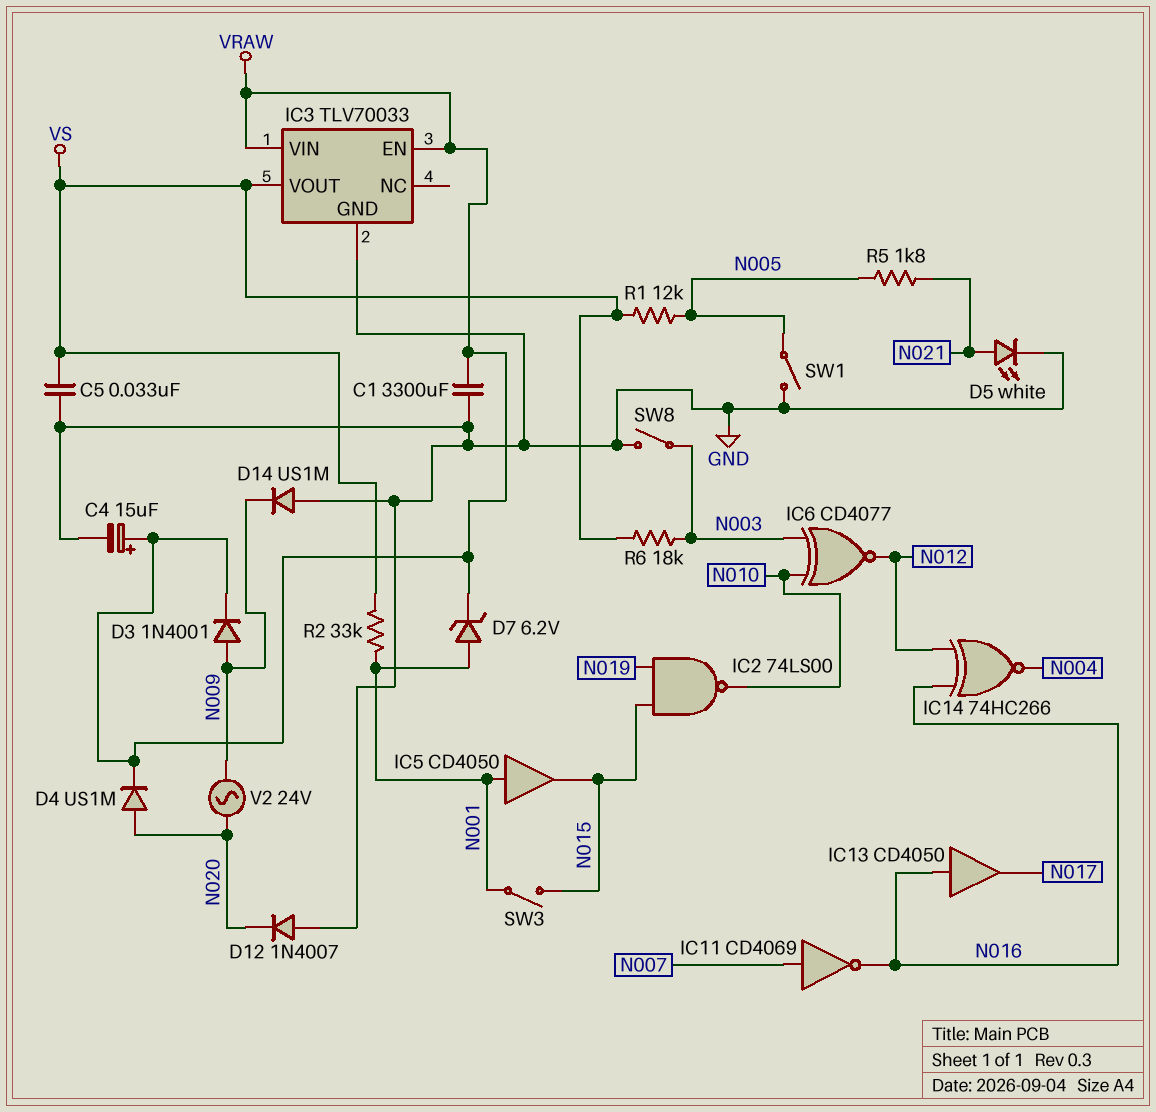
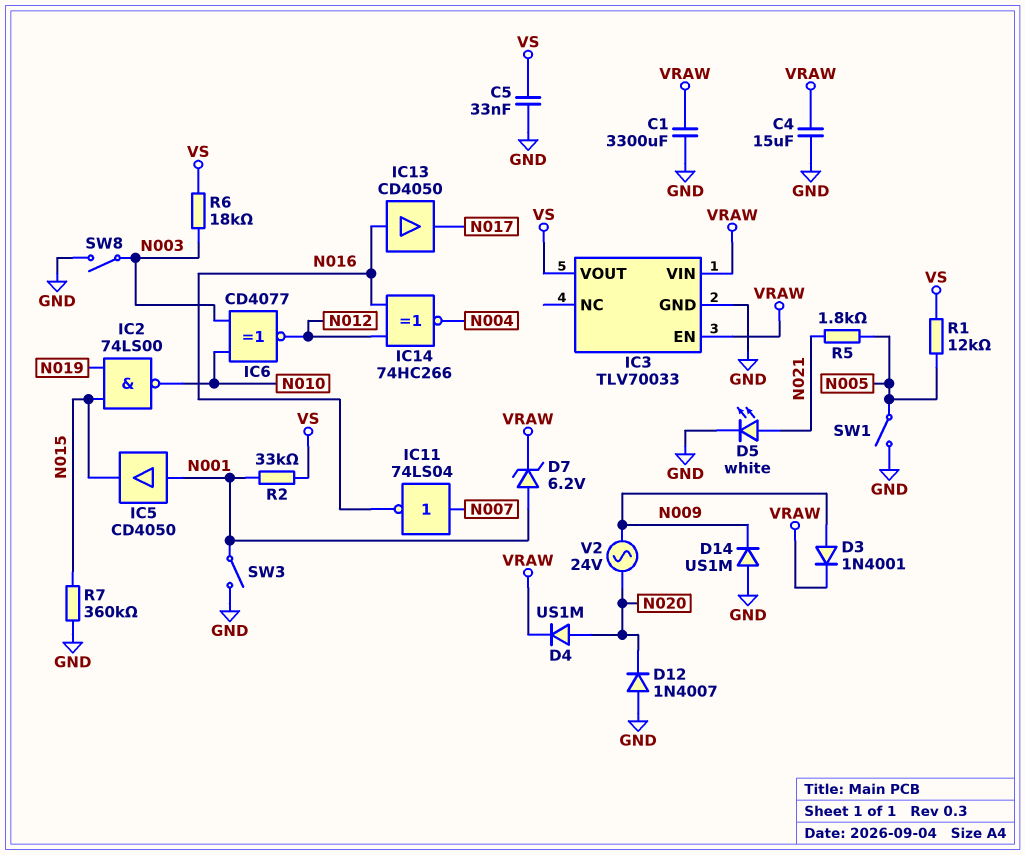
C4: 15uF (plus VRAW, minus GND) -> 15uF (GND, VRAW)
IC11: NOT CD4069 (in N007, out N016) -> NOT 74LS04 (in N007, out N016)
R7: none -> 360k (GND, N015)
SW3: switch (N001, N015) -> switch (GND, N001)

